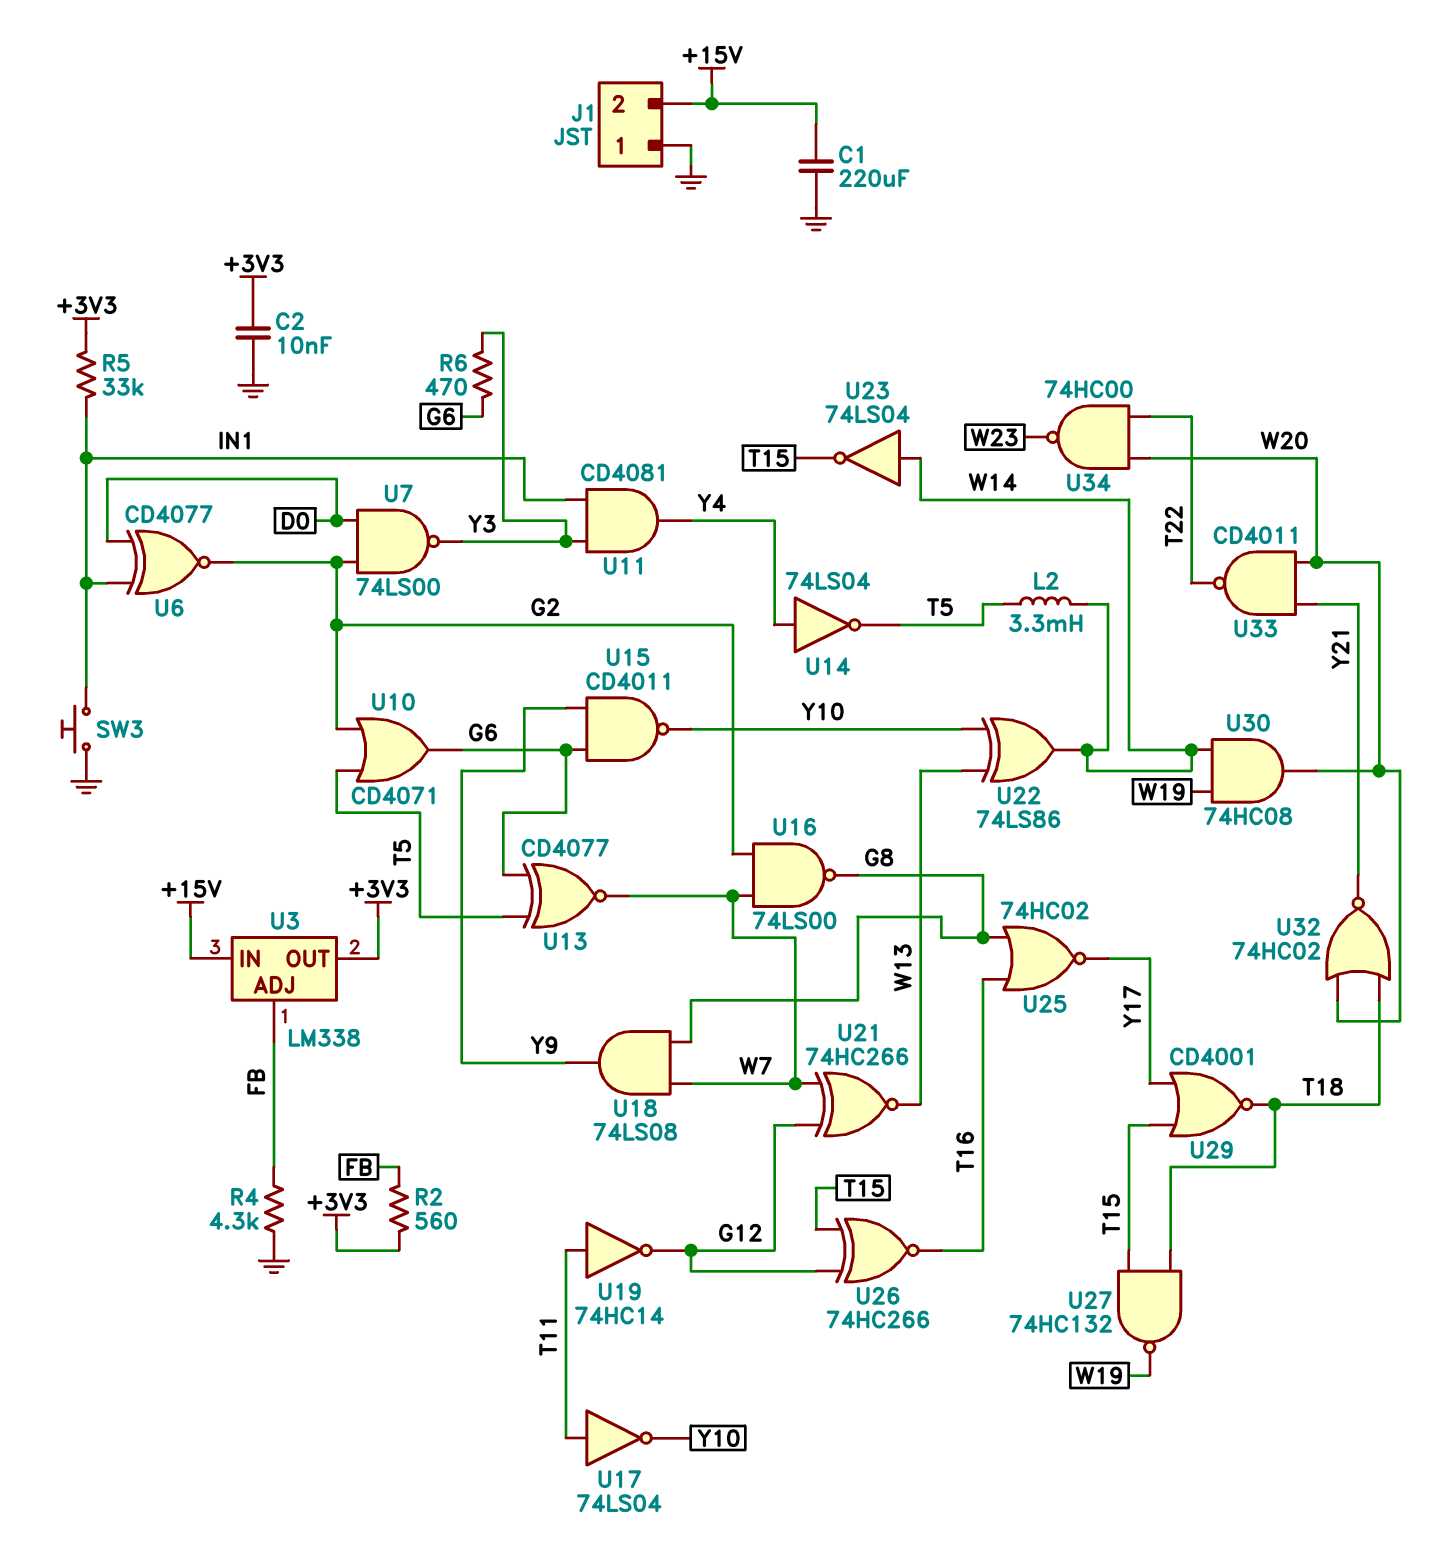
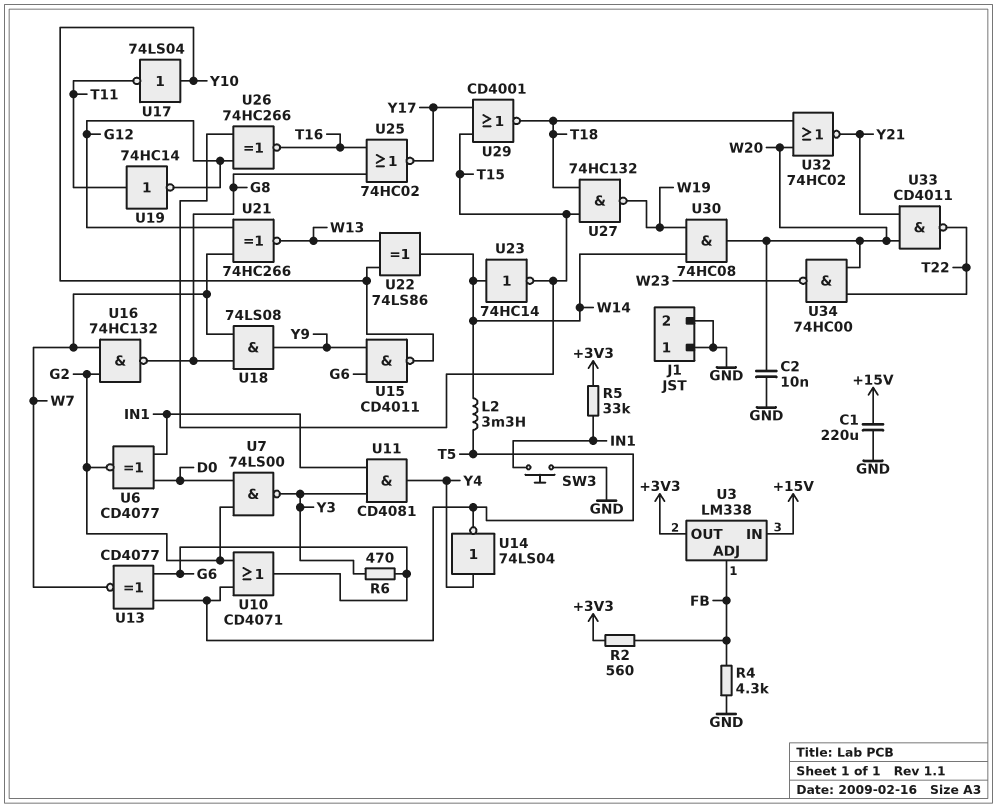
C2: 10nF (+3V3, GND) -> 10nF (GND, W20)
J1 pin 2: +15V -> GND
U16: NAND 74LS00 (in G2, in W7, out G8) -> NAND 74HC132 (in G2, in W7, out G8)
U17: NOT 74LS04 (in T11, out Y10) -> NOT 74LS04 (in Y10, out T11)
U23: NOT 74LS04 (in W14, out T15) -> NOT 74HC14 (in W14, out T15)

